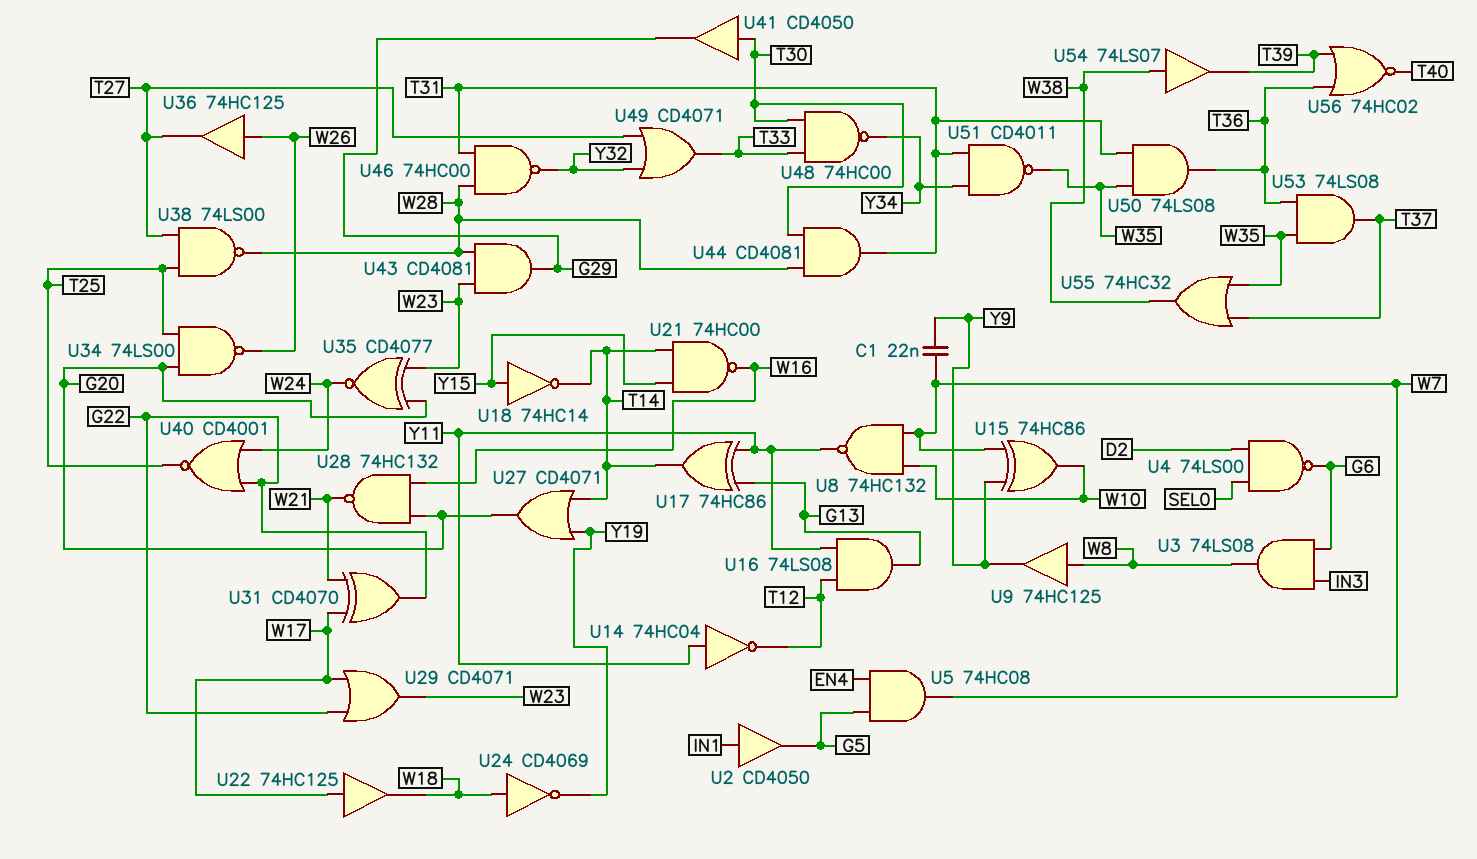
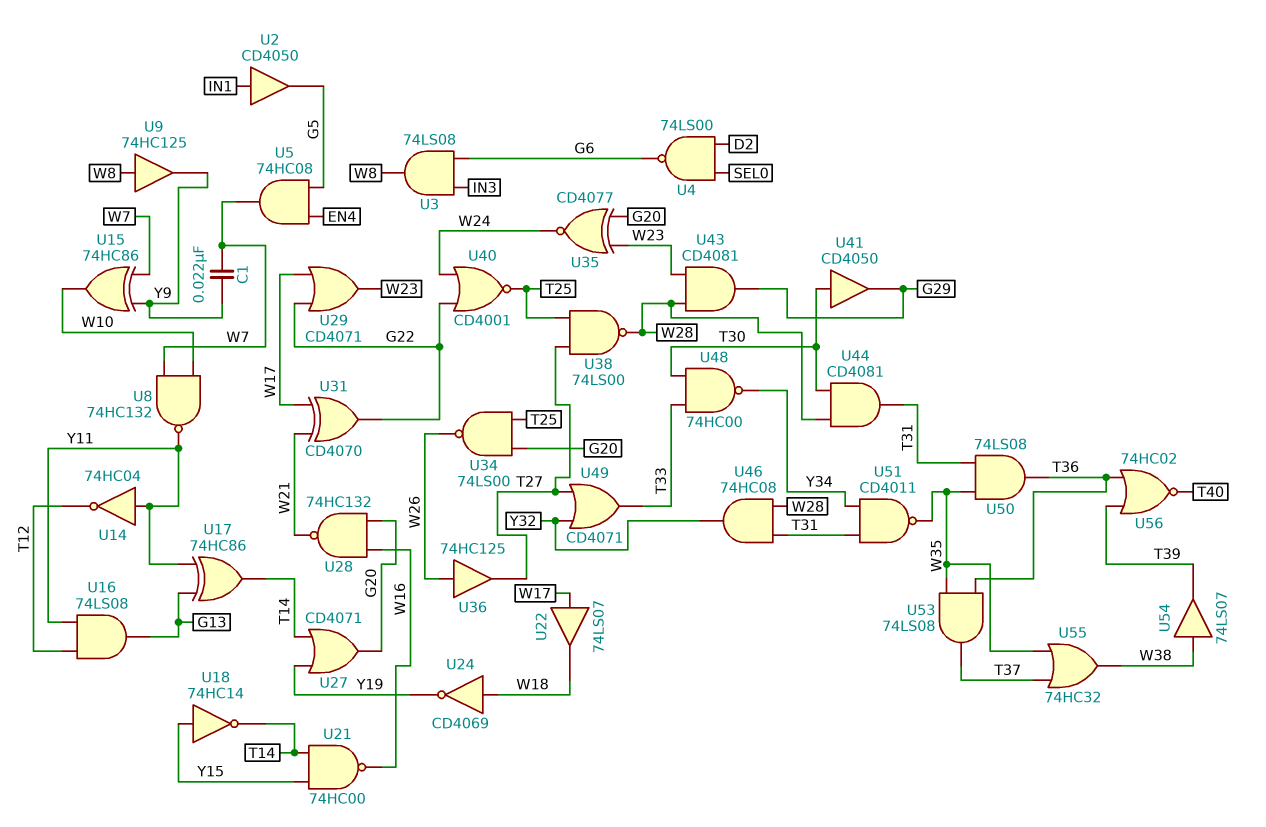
U22: buffer 74HC125 (in W17, out W18) -> buffer 74LS07 (in W17, out W18)
U46: NAND 74HC00 (in T31, in W28, out Y32) -> AND 74HC08 (in T31, in W28, out Y32)

